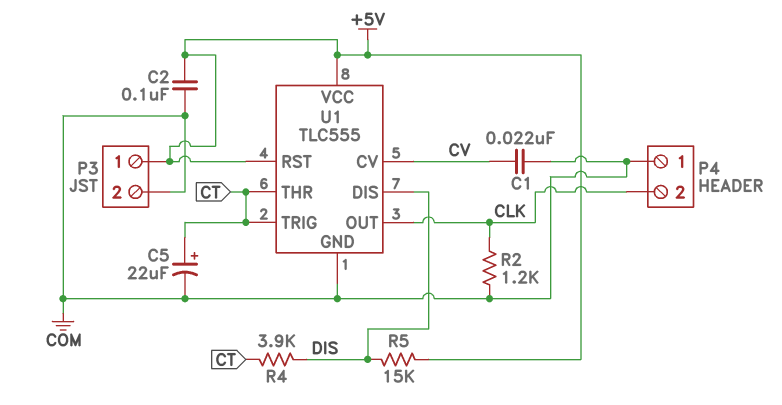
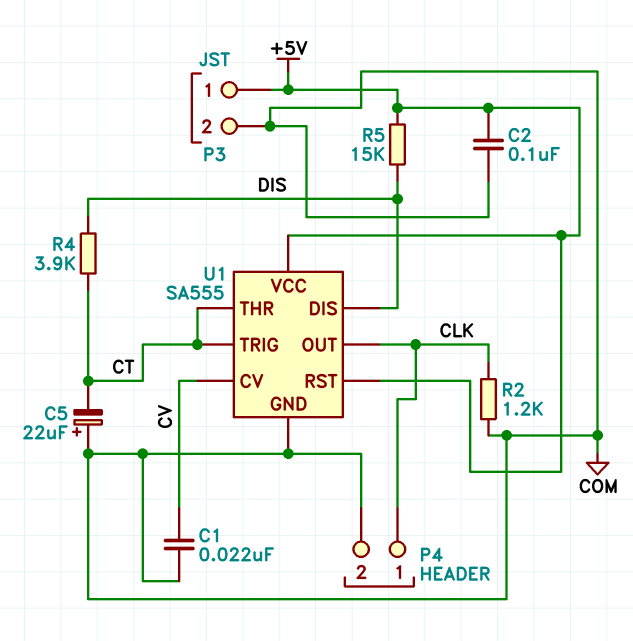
C5: 22uF (plus CT, minus COM) -> 22uF (plus COM, minus CT)
P4 pin 1: COM -> CLK
P4 pin 2: CLK -> COM
U1: TLC555 -> SA555

